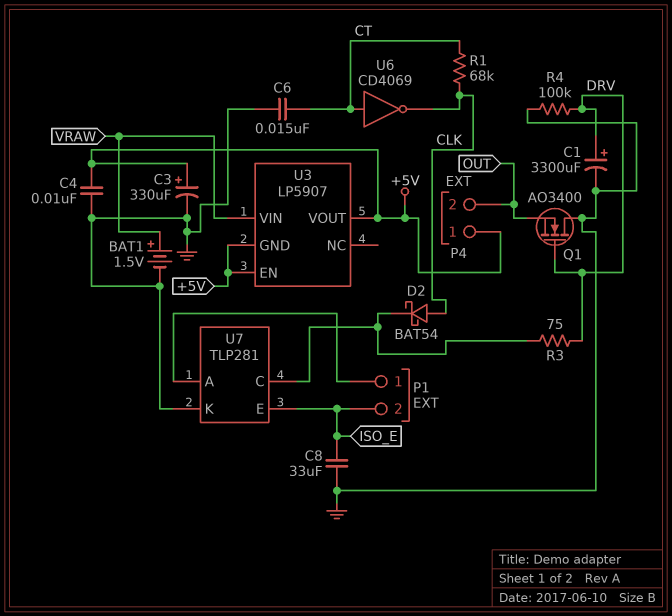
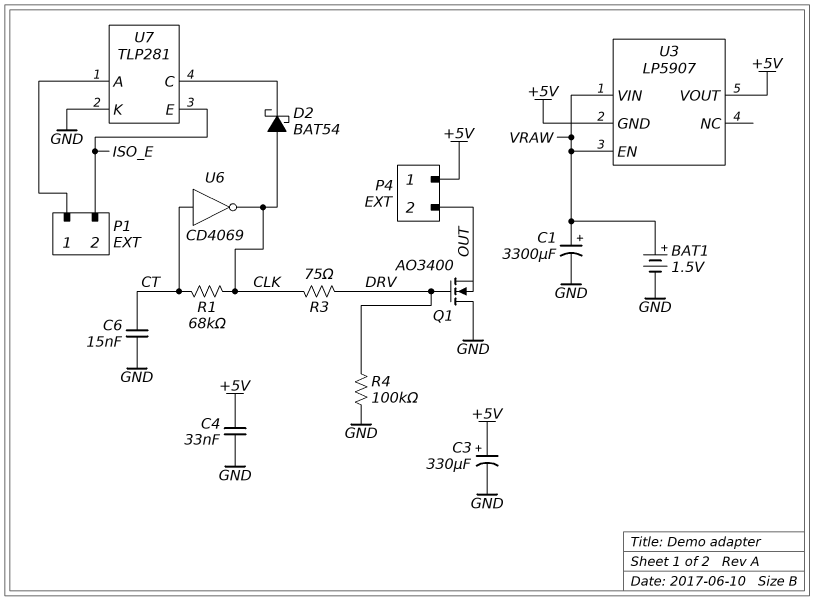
C1: 3300uF (plus DRV, minus GND) -> 3300uF (plus VRAW, minus GND)
C4: 10nF (+5V, GND) -> 33nF (+5V, GND)
C8: 33uF (GND, ISO_E) -> none
R3: 75 (DRV, U7/C) -> 75 (CLK, DRV)
U3 pin EN: +5V -> VRAW

